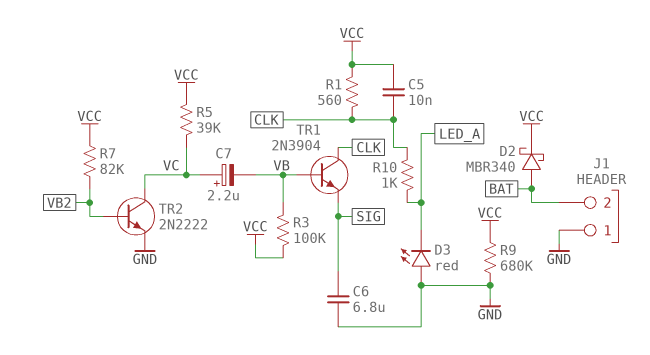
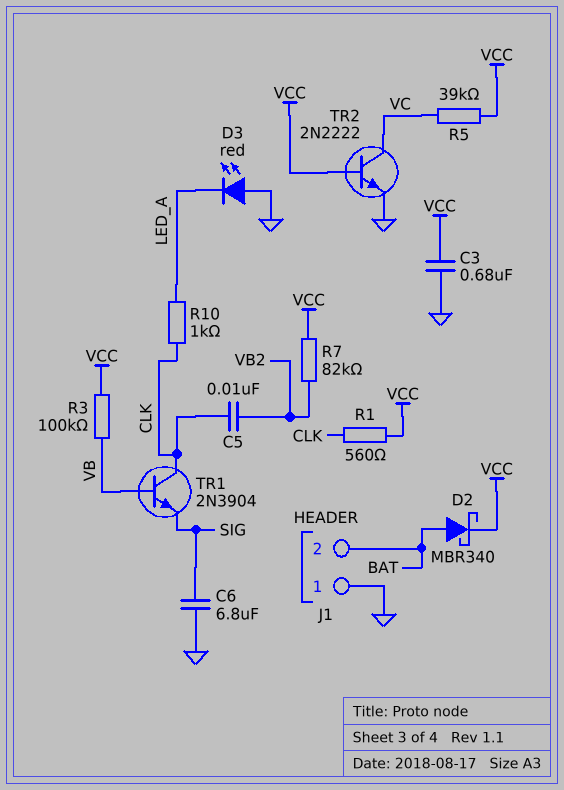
C3: none -> 680nF (GND, VCC)
C5: 10nF (CLK, VCC) -> 10nF (CLK, VB2)
C7: 2.2uF (plus VC, minus VB) -> none
R9: 680k (GND, VCC) -> none
TR2: NPN 2N2222 (B VB2, C VC, E GND) -> NPN 2N2222 (B VCC, C VC, E GND)

